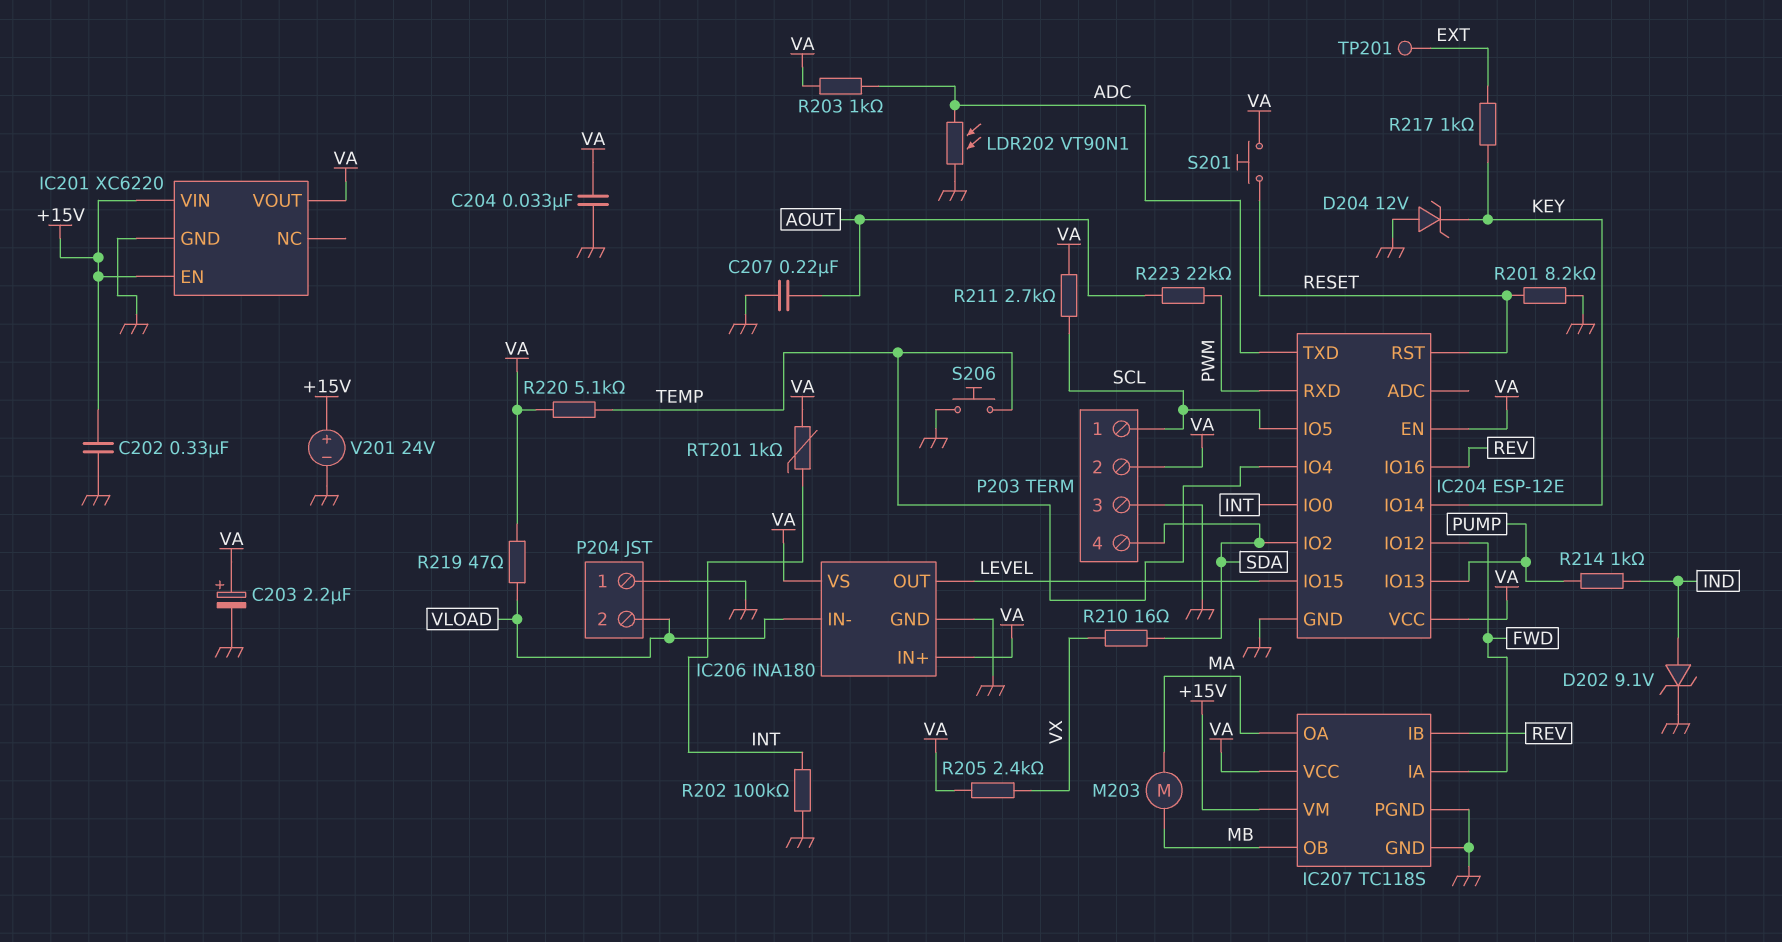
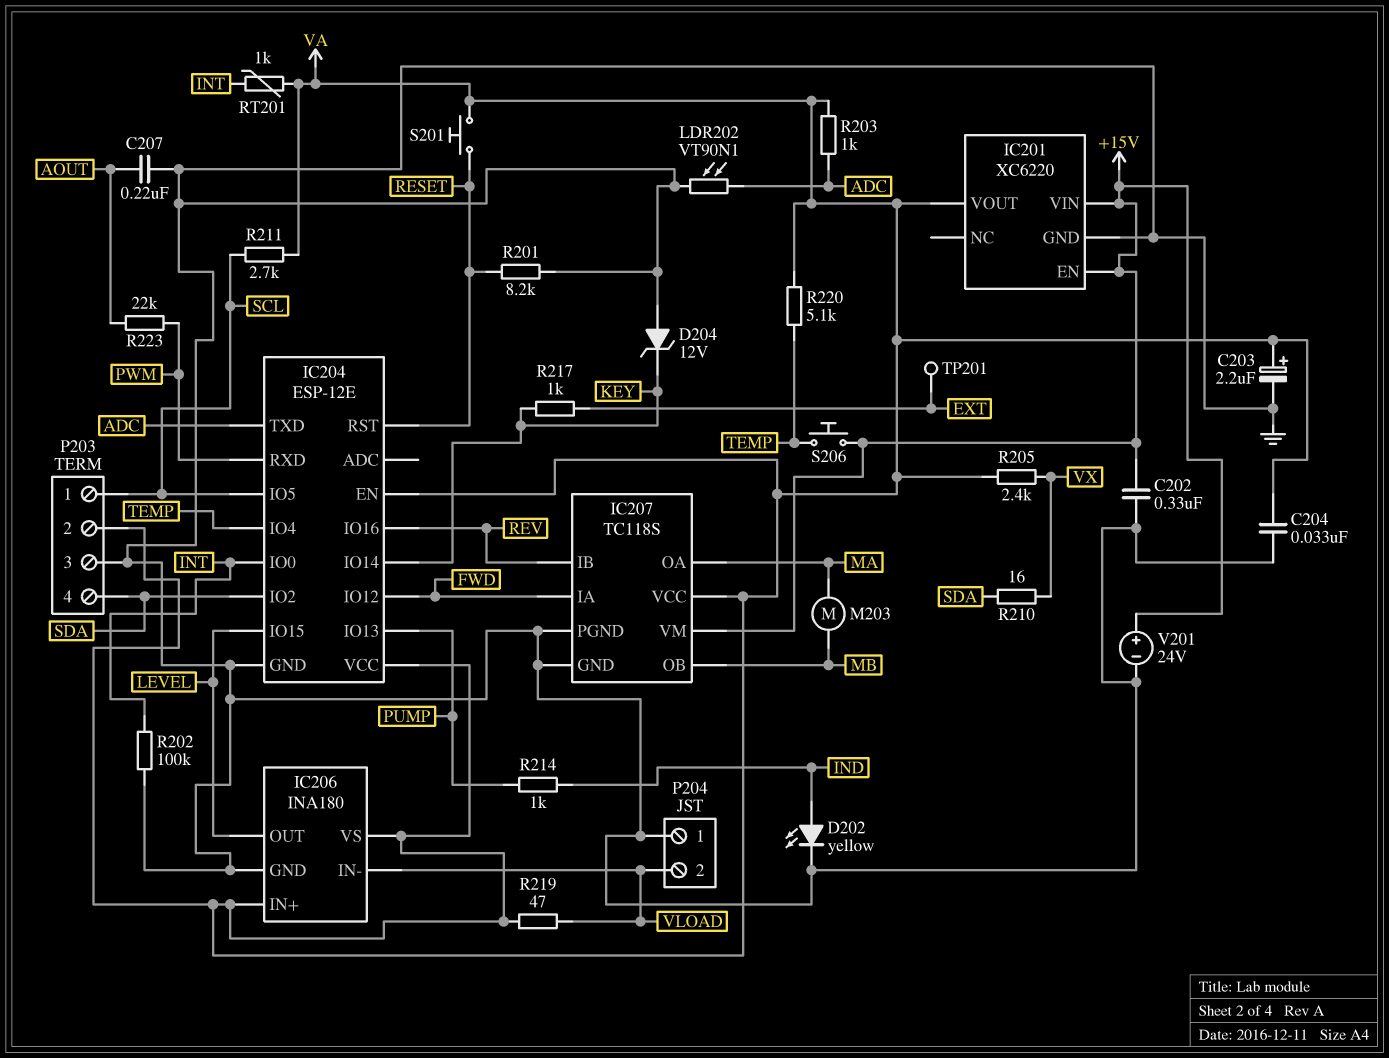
D202: zener 9.1V (A IND, K GND) -> LED yellow (A IND, K GND)
S206: button (GND, TEMP) -> button (+15V, TEMP)

